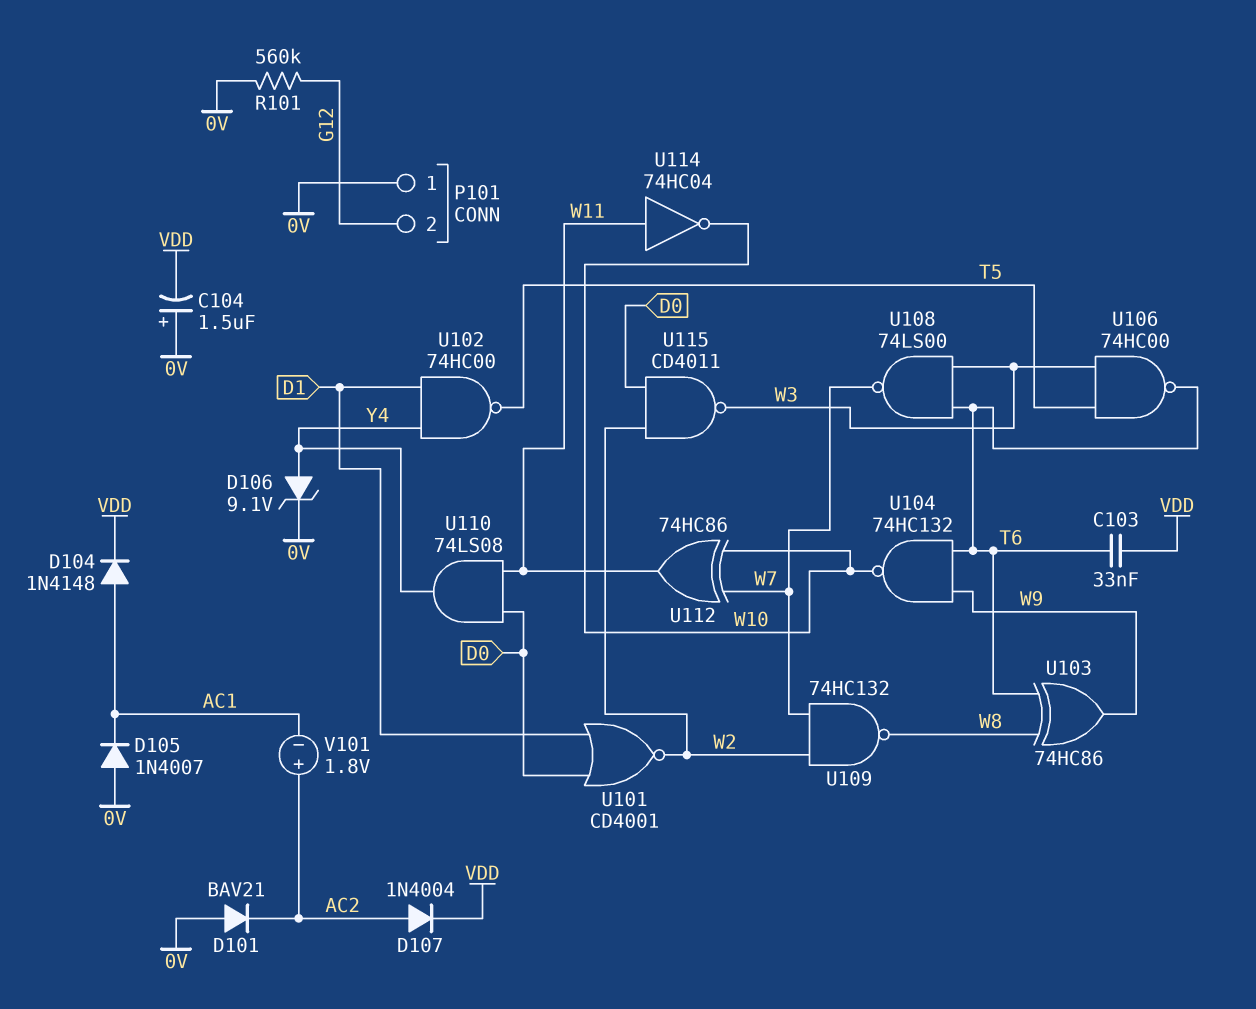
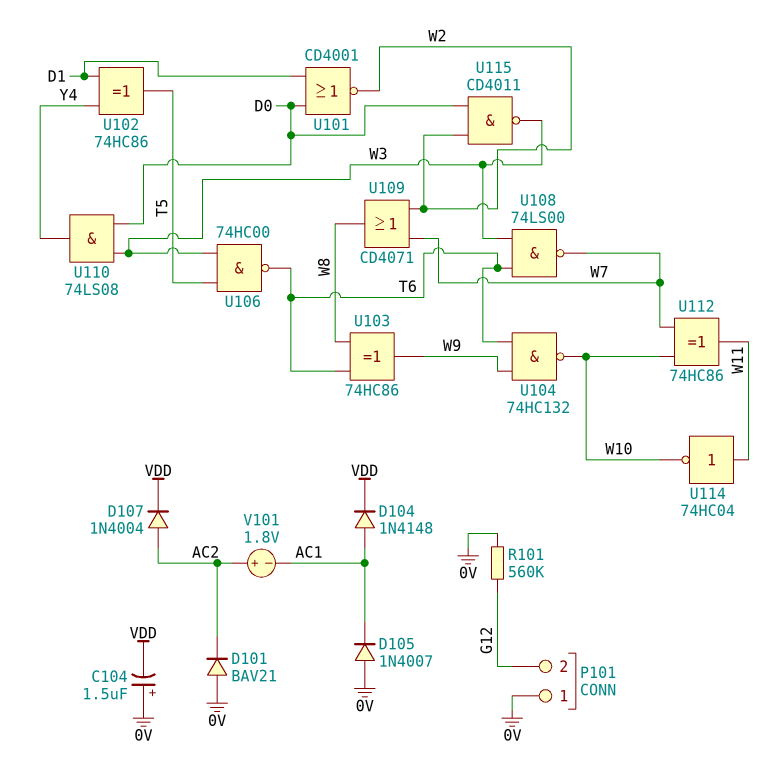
C103: 33nF (T6, VDD) -> none
D106: zener 9.1V (A Y4, K 0V) -> none
U102: NAND 74HC00 (in D1, in Y4, out T5) -> XOR 74HC86 (in D1, in Y4, out T5)
U109: NAND 74HC132 (in W2, in W7, out W8) -> OR CD4071 (in W2, in W7, out W8)
U110: AND 74LS08 (in D0, in W11, out Y4) -> AND 74LS08 (in D0, in W3, out Y4)

